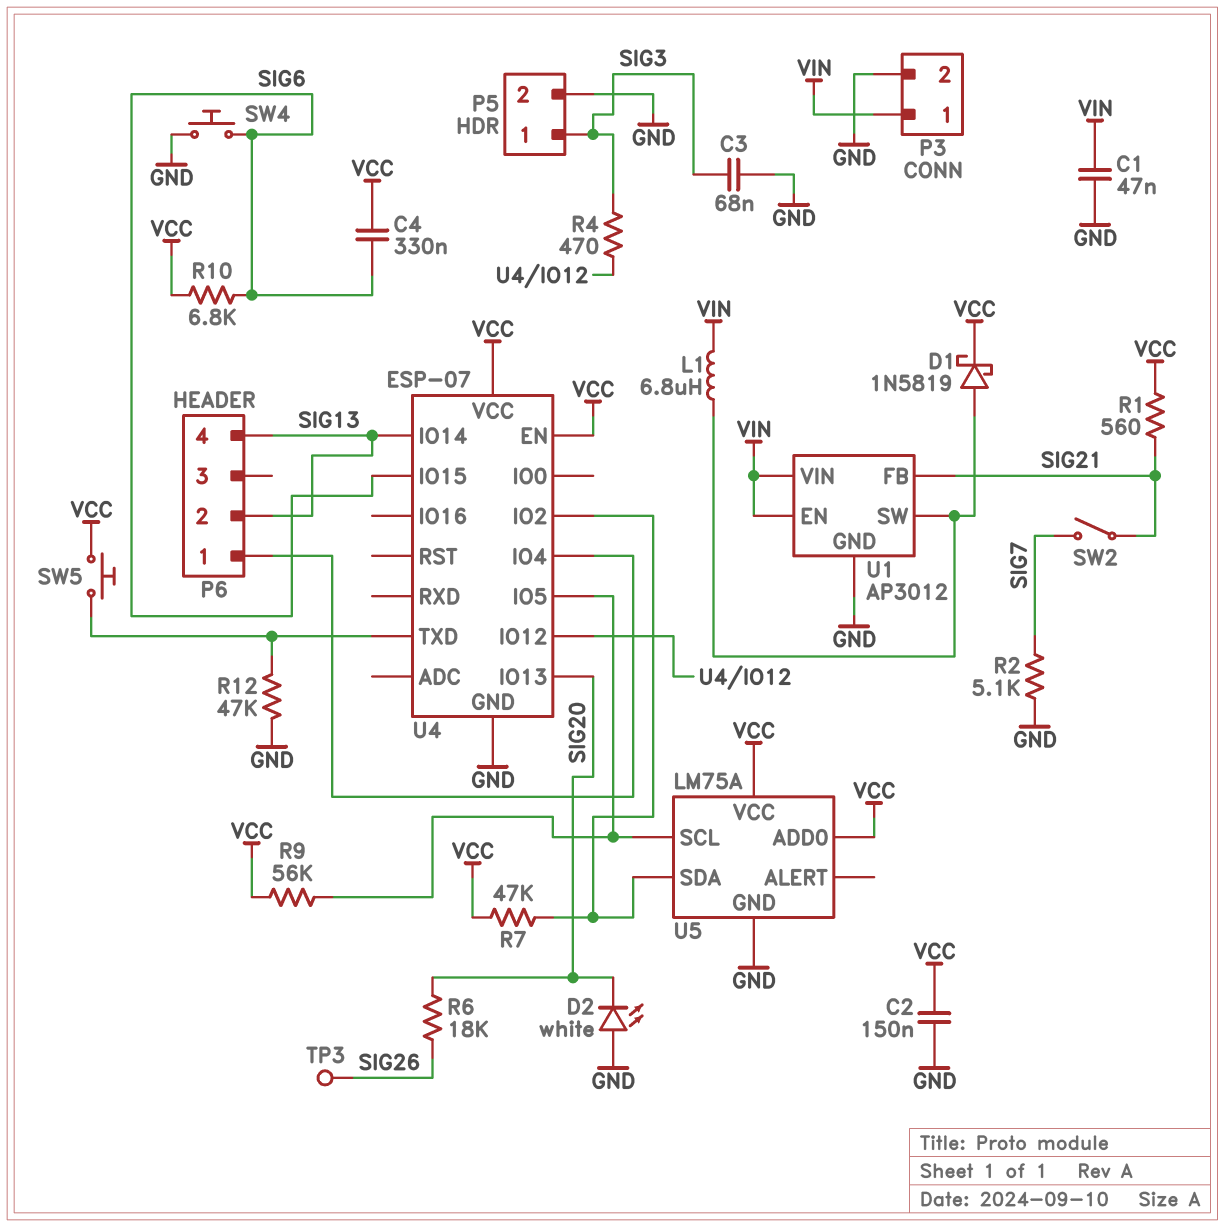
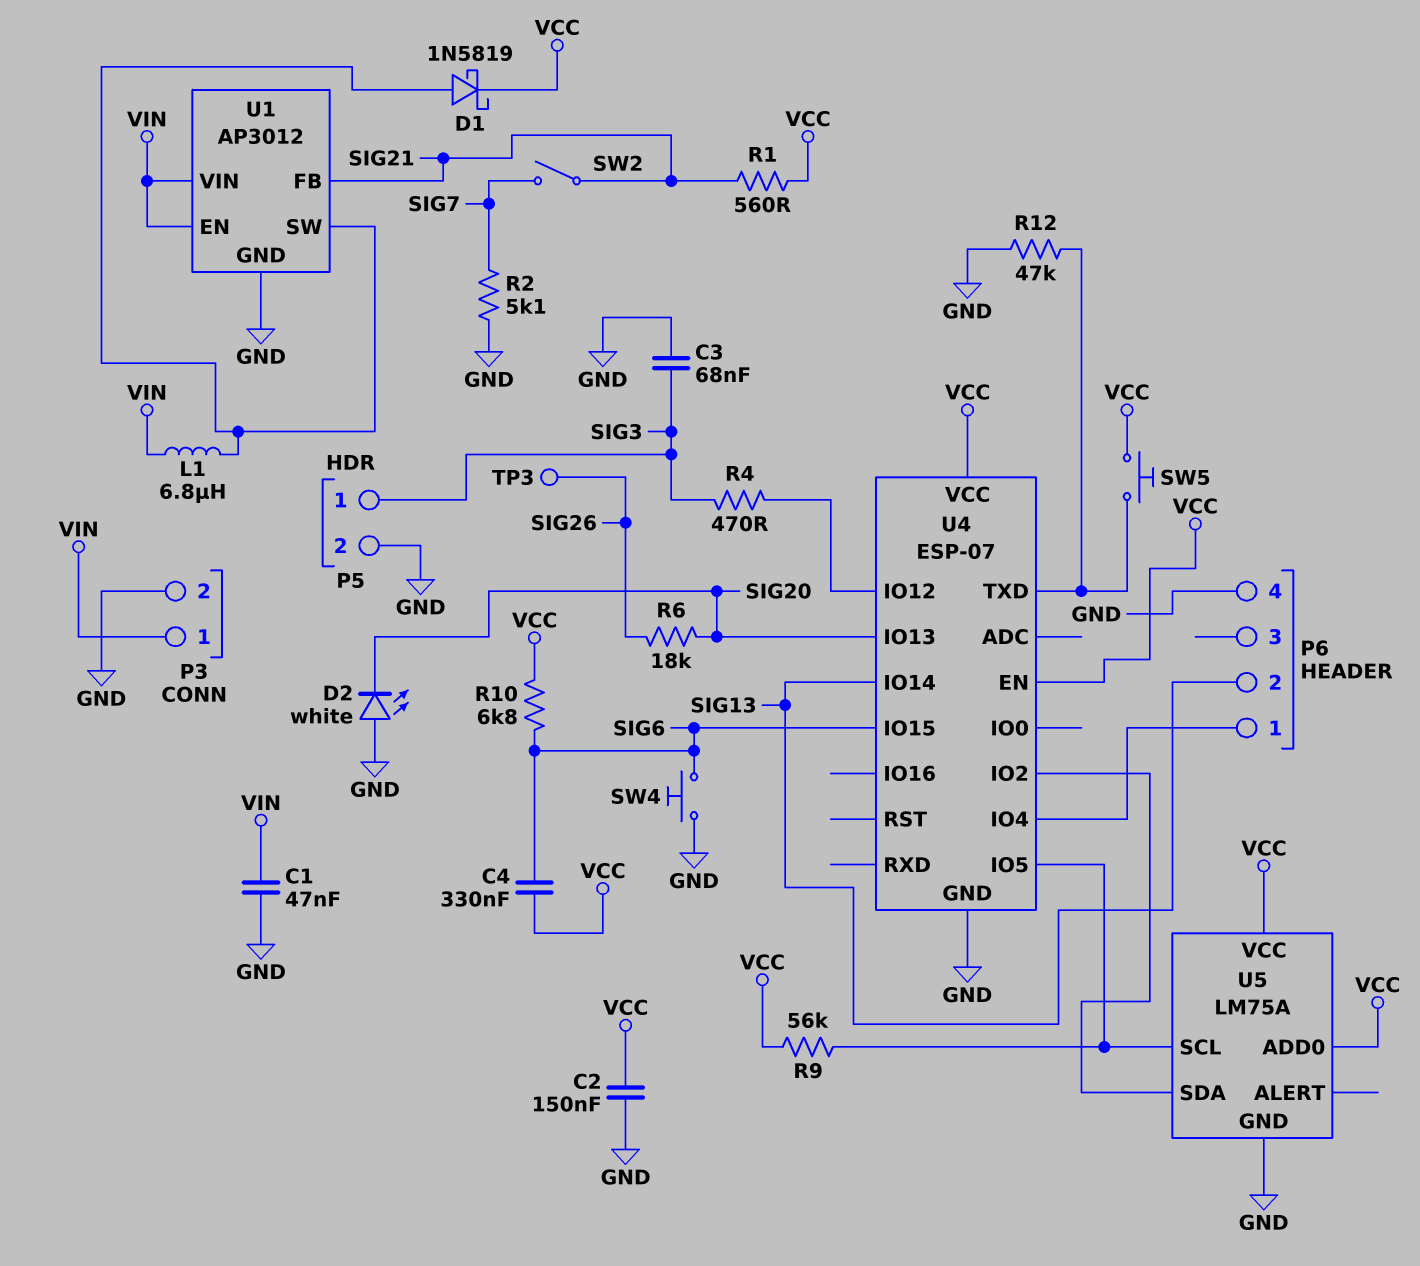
P6 pin 4: SIG13 -> GND
R7: 47k (U4/IO2, VCC) -> none

